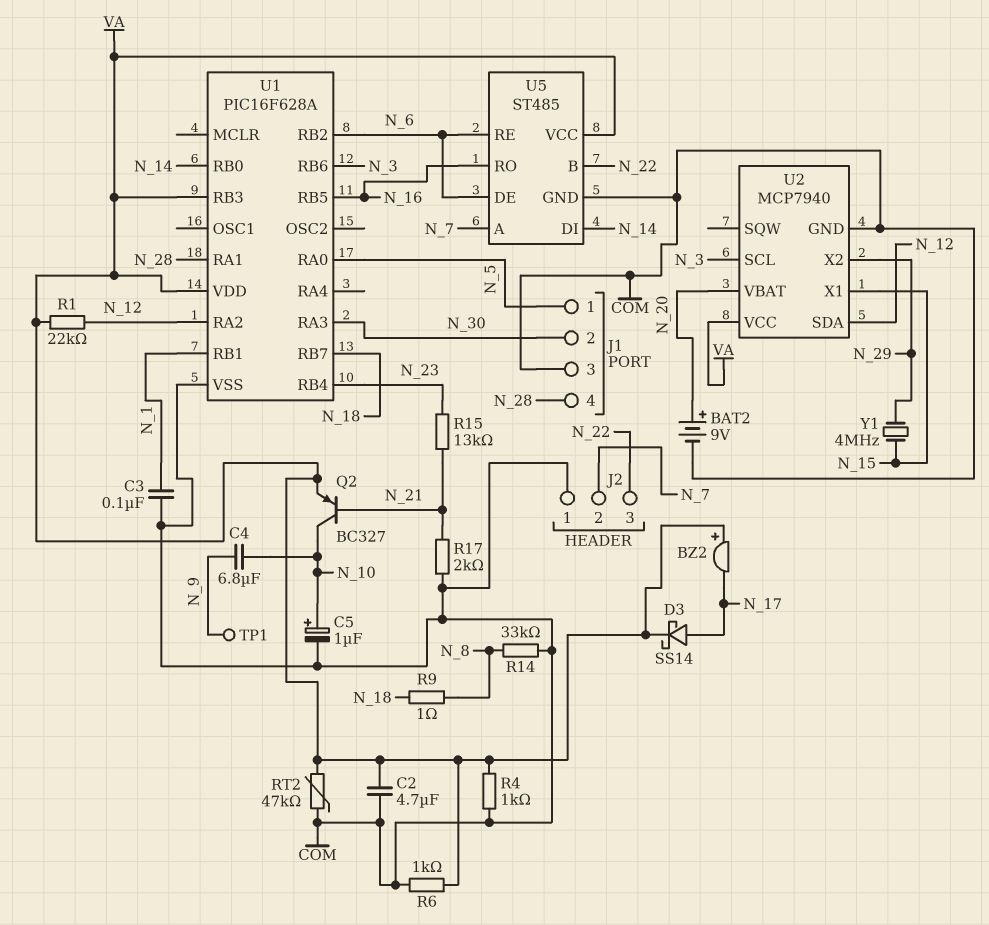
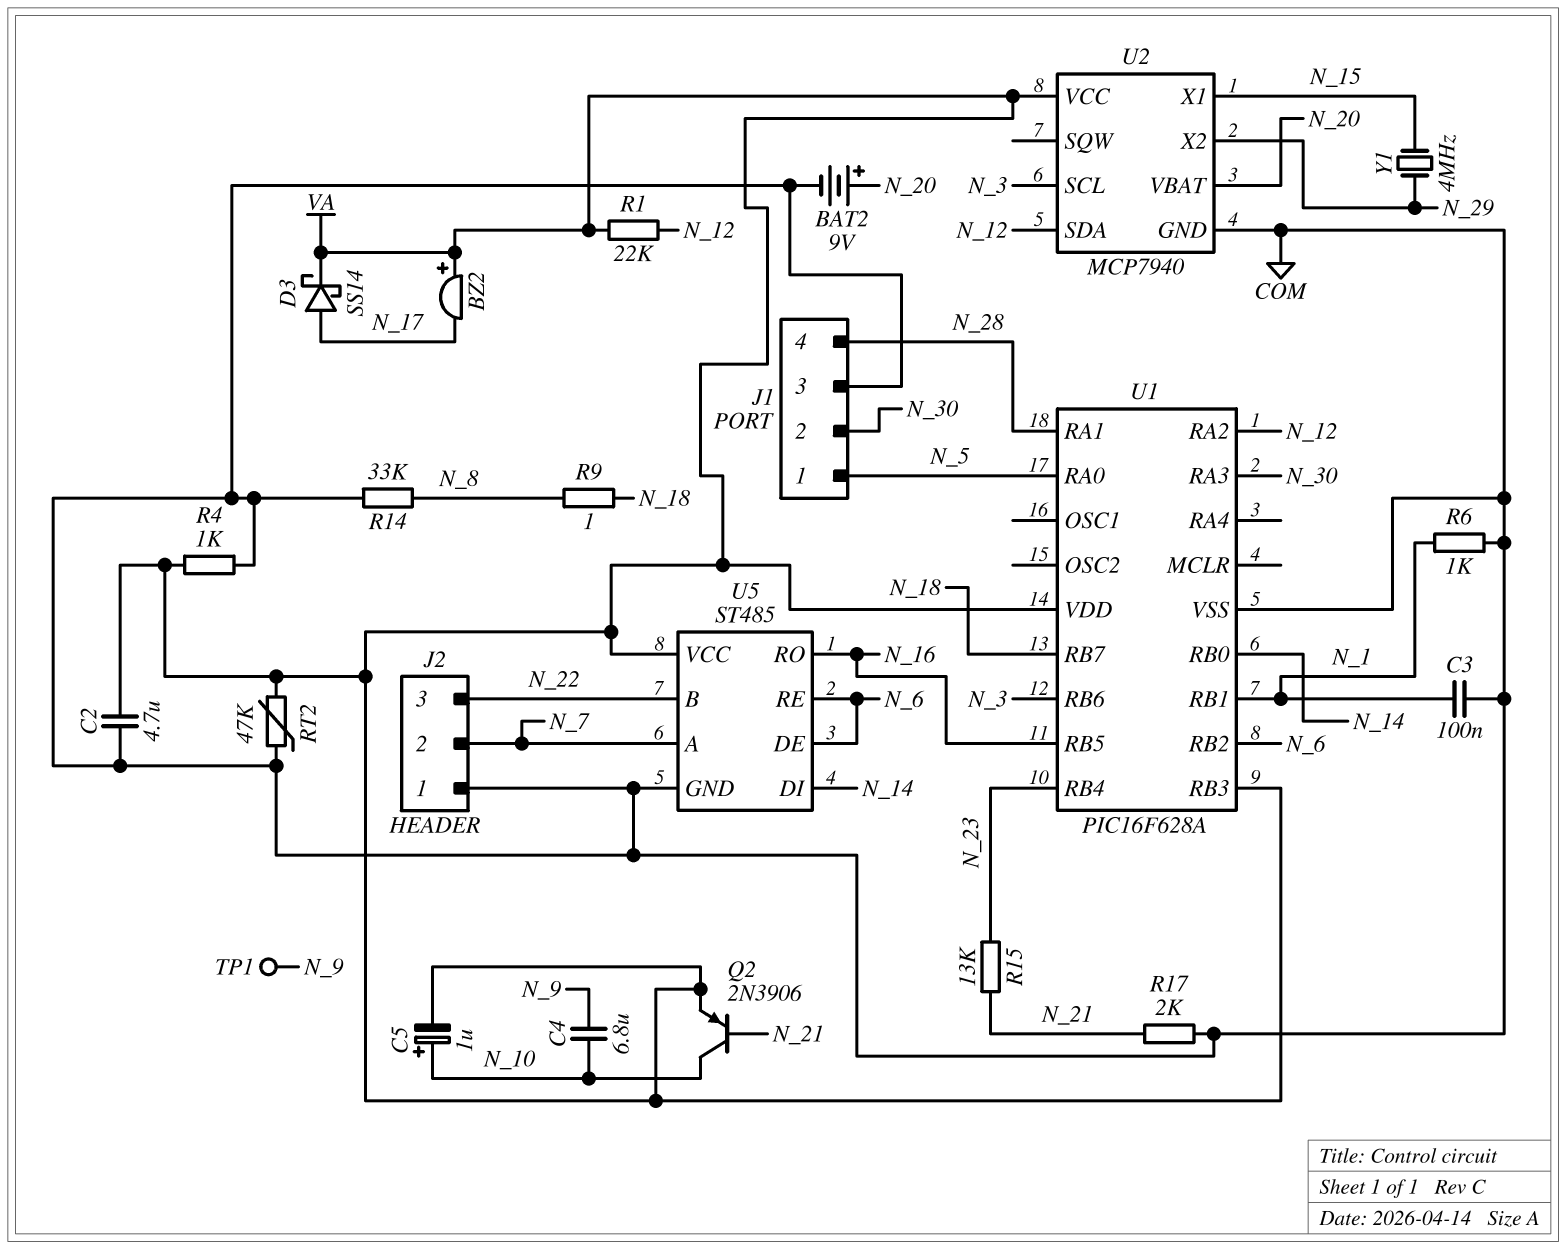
C5: 1uF (plus N_10, minus COM) -> 1uF (plus N_10, minus VA)
Q2: PNP BC327 (B N_21, C N_10, E VA) -> PNP 2N3906 (B N_21, C N_10, E VA)
R6: 1k (COM, VA) -> 1k (COM, N_1)

